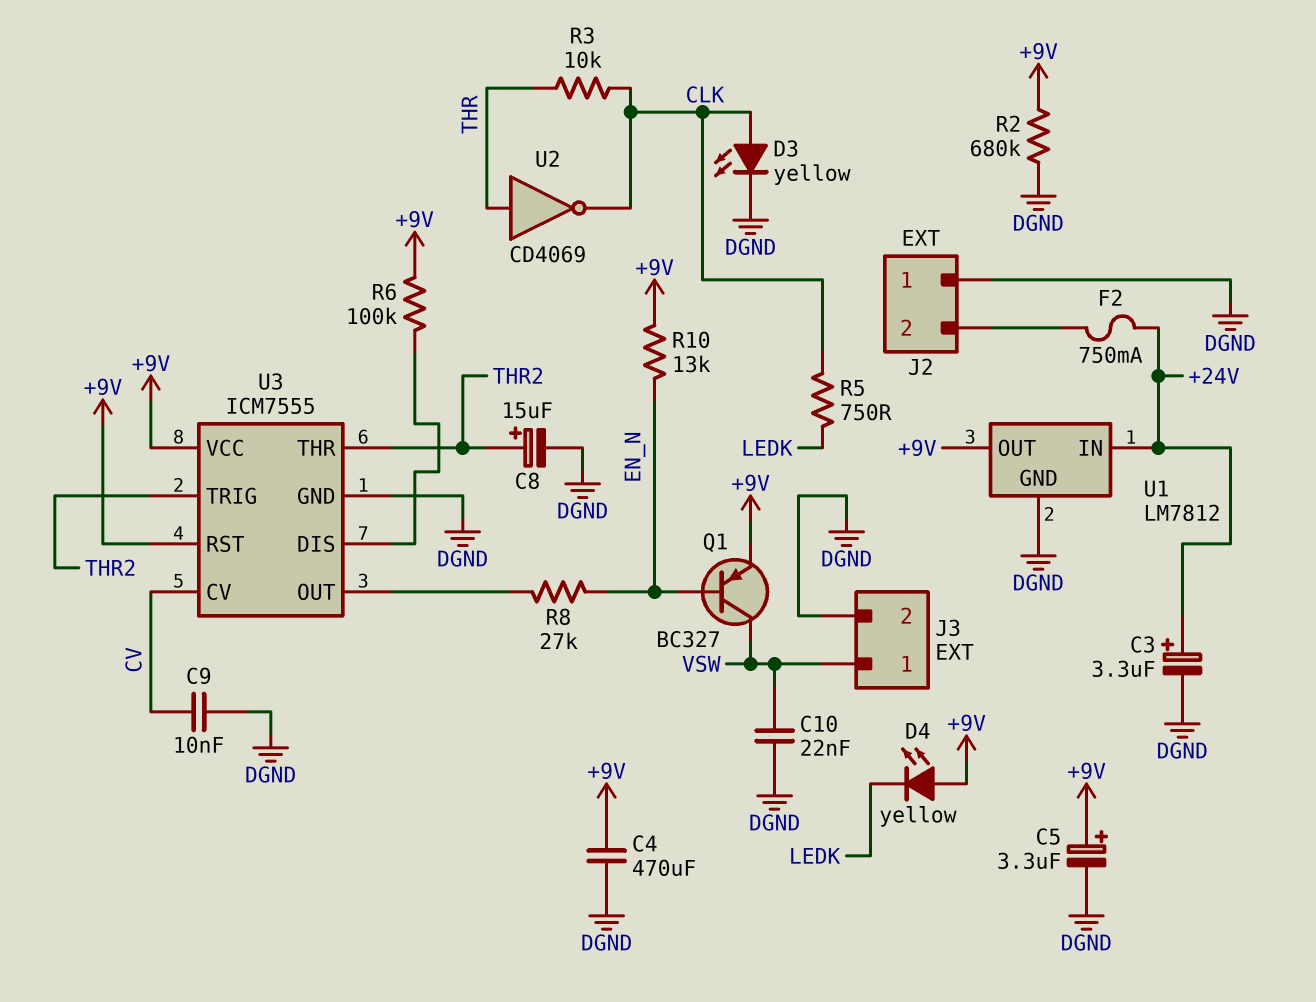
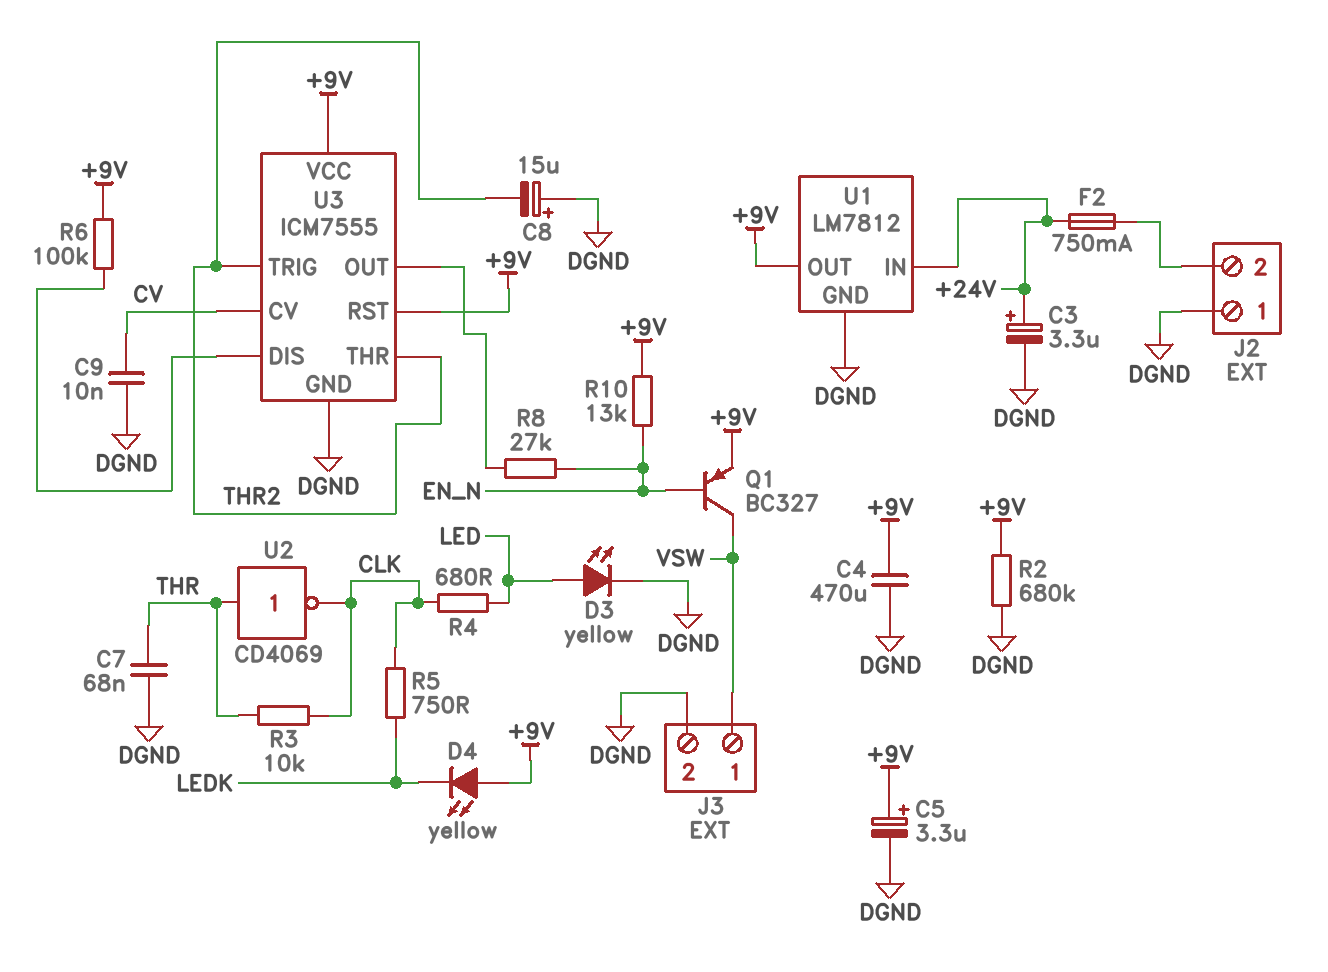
C7: none -> 68nF (DGND, THR)
C8: 15uF (plus THR2, minus DGND) -> 15uF (plus DGND, minus THR2)
C10: 22nF (DGND, VSW) -> none
D3: LED yellow (A CLK, K DGND) -> LED yellow (A LED, K DGND)
R4: none -> 680 (CLK, LED)

